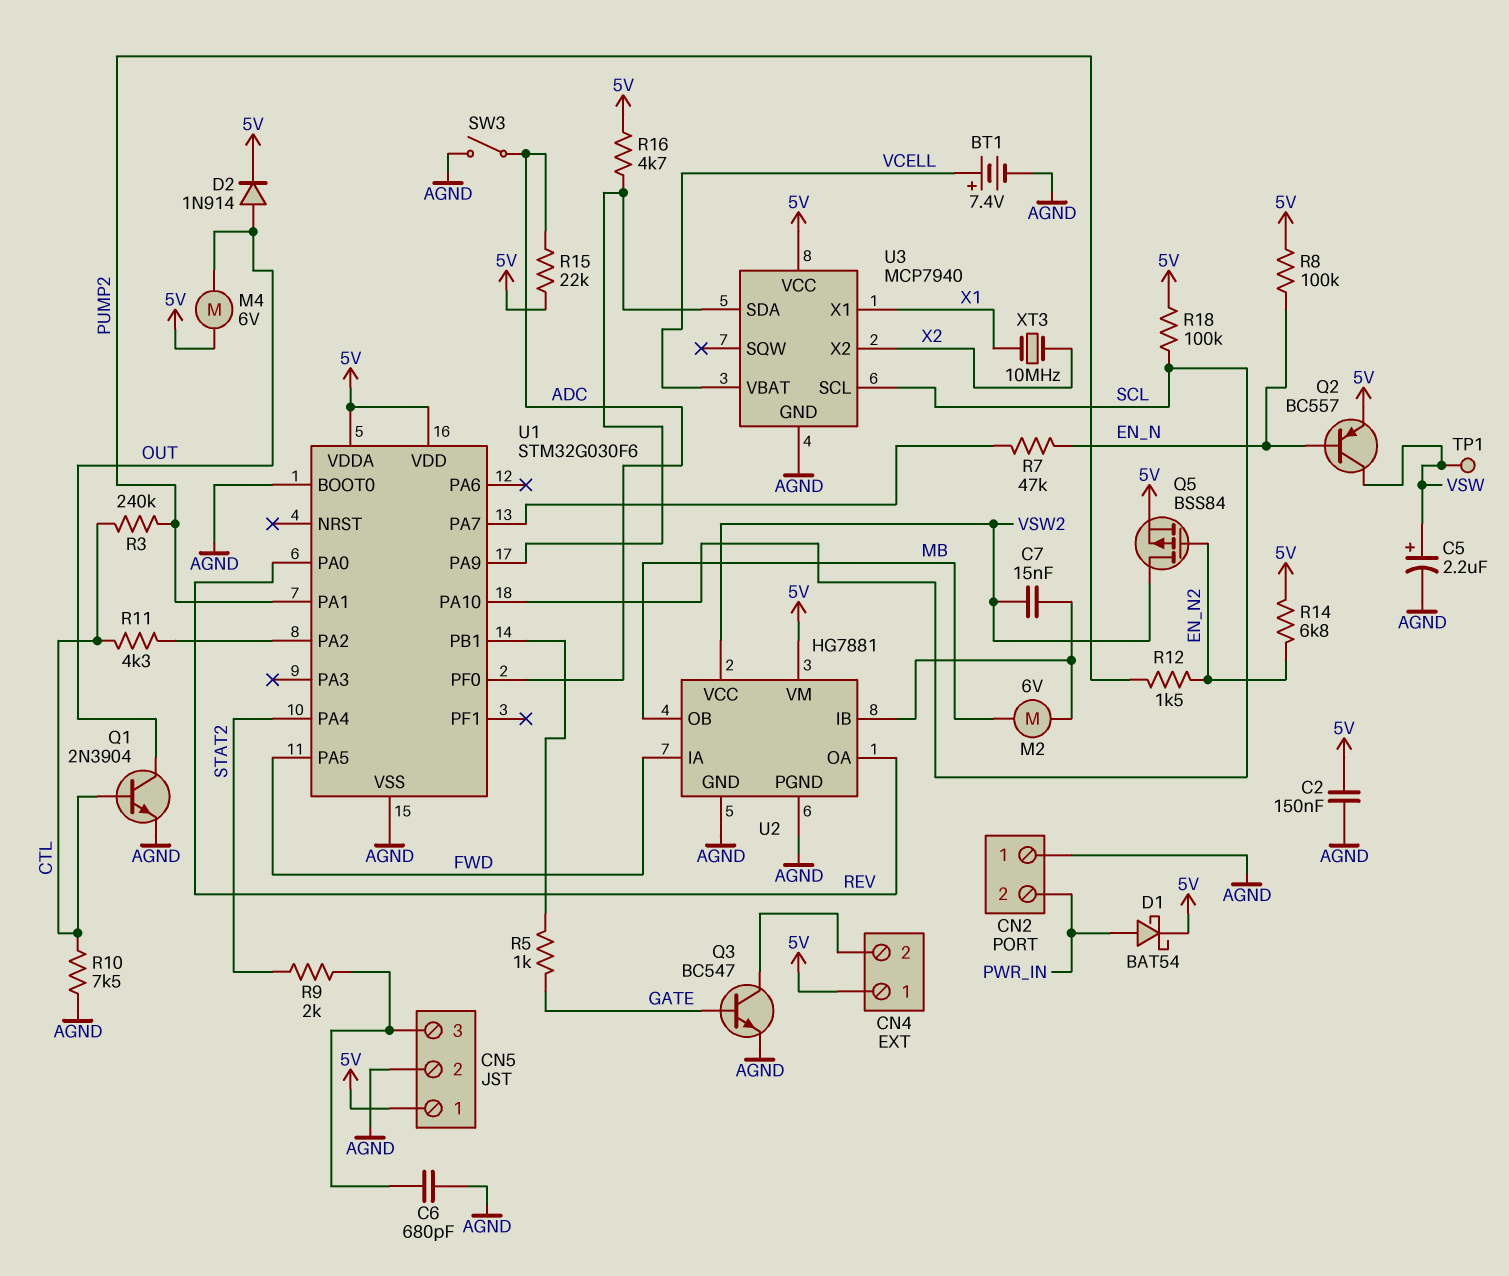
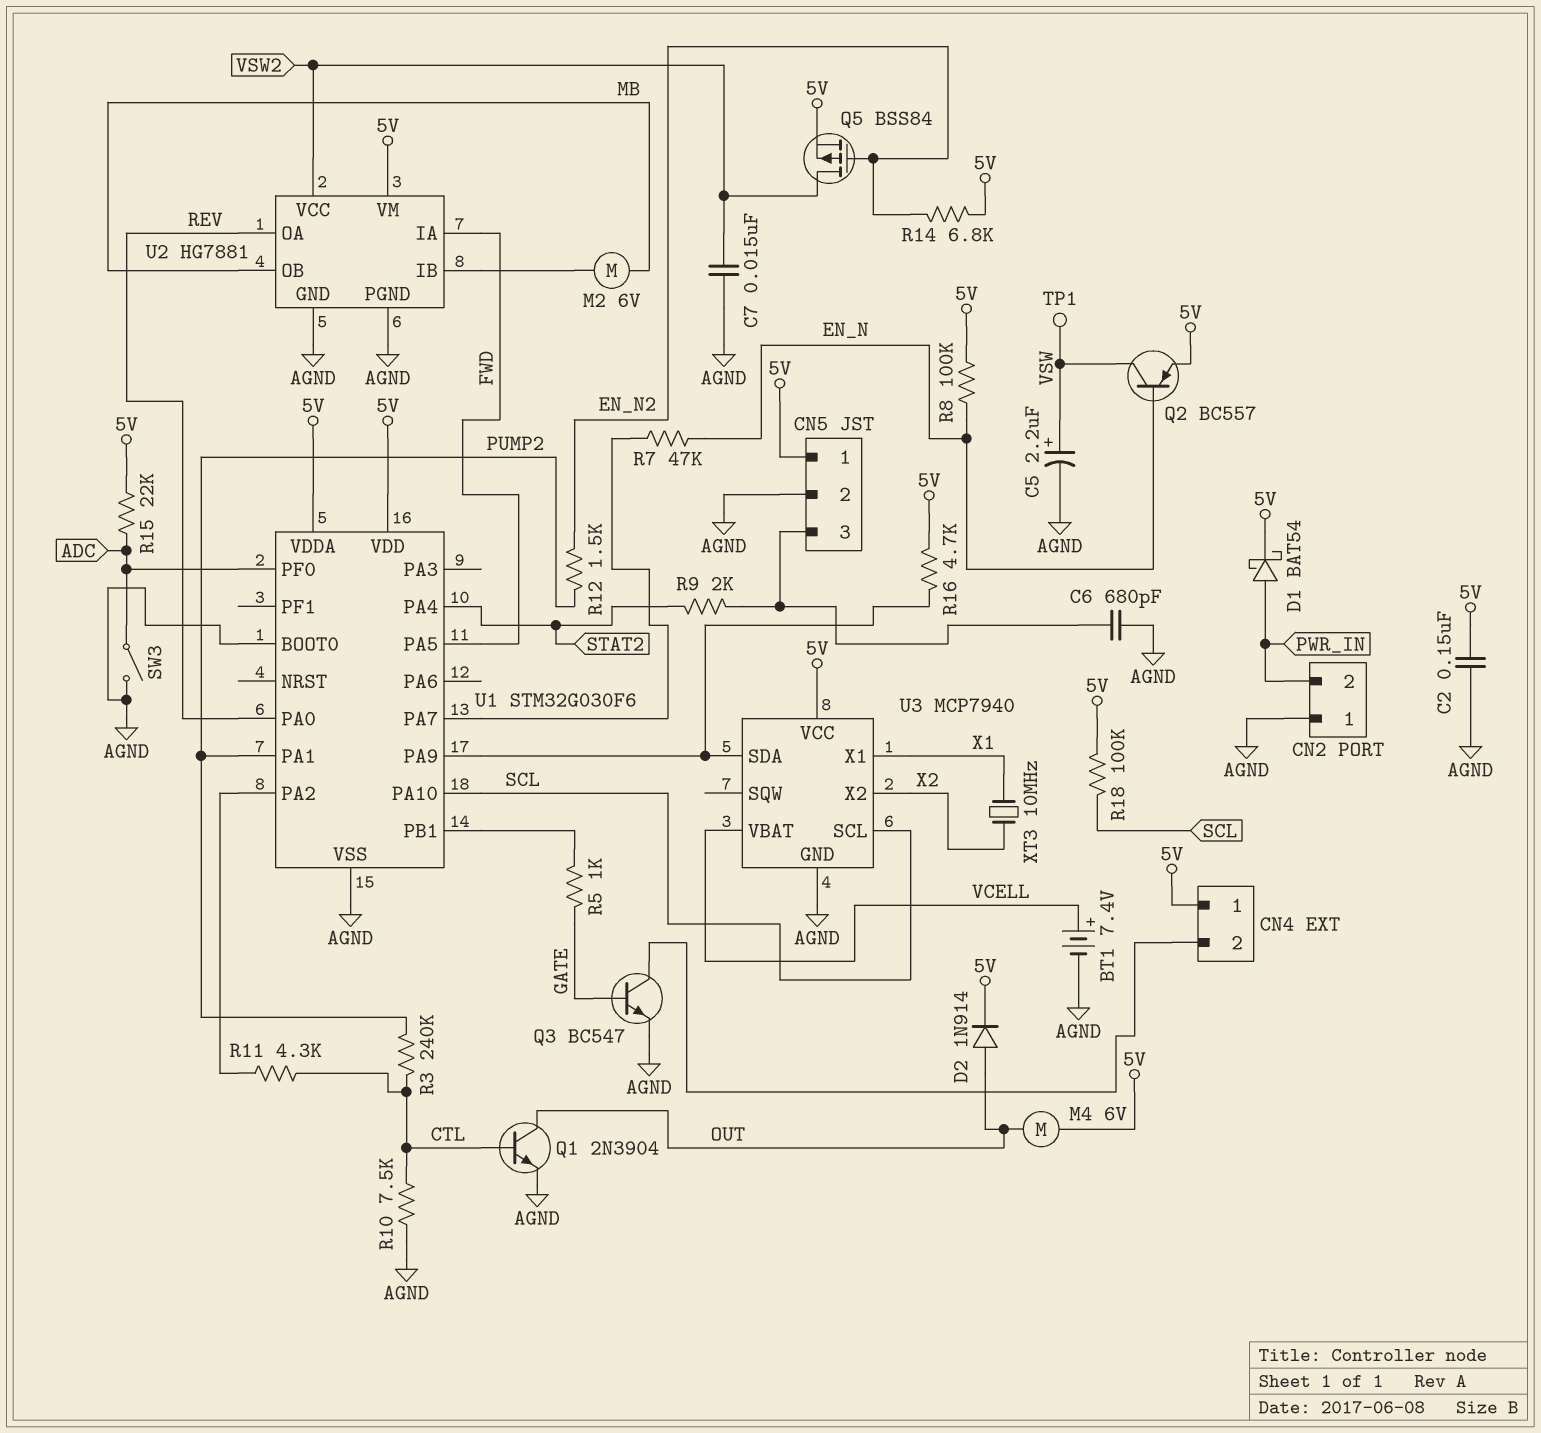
C7: 15nF (U2/IB, VSW2) -> 15nF (AGND, VSW2)

